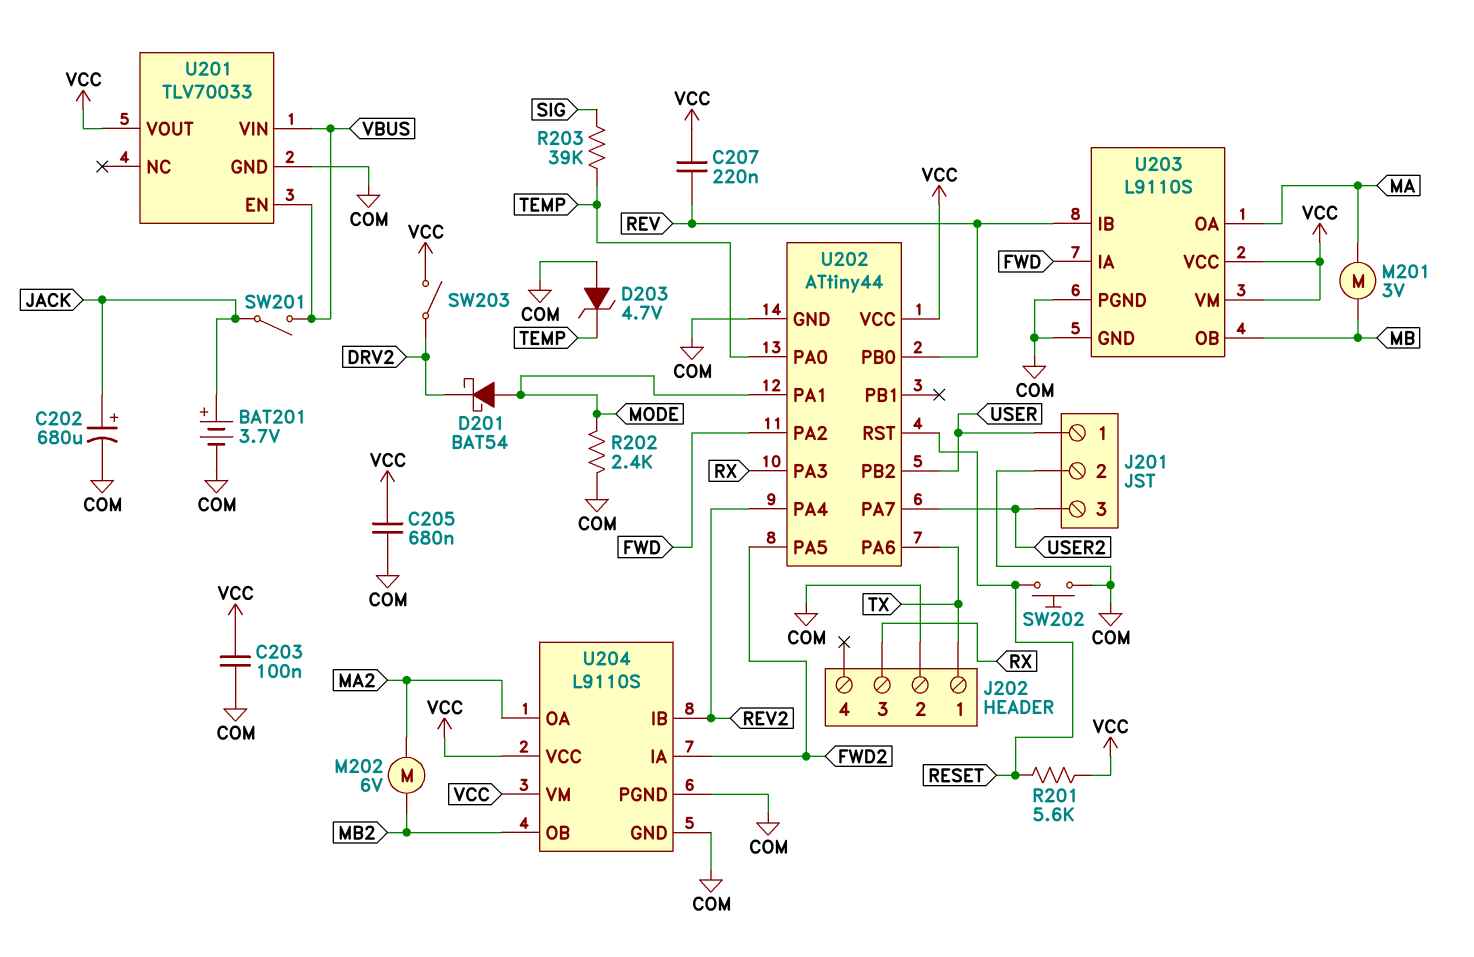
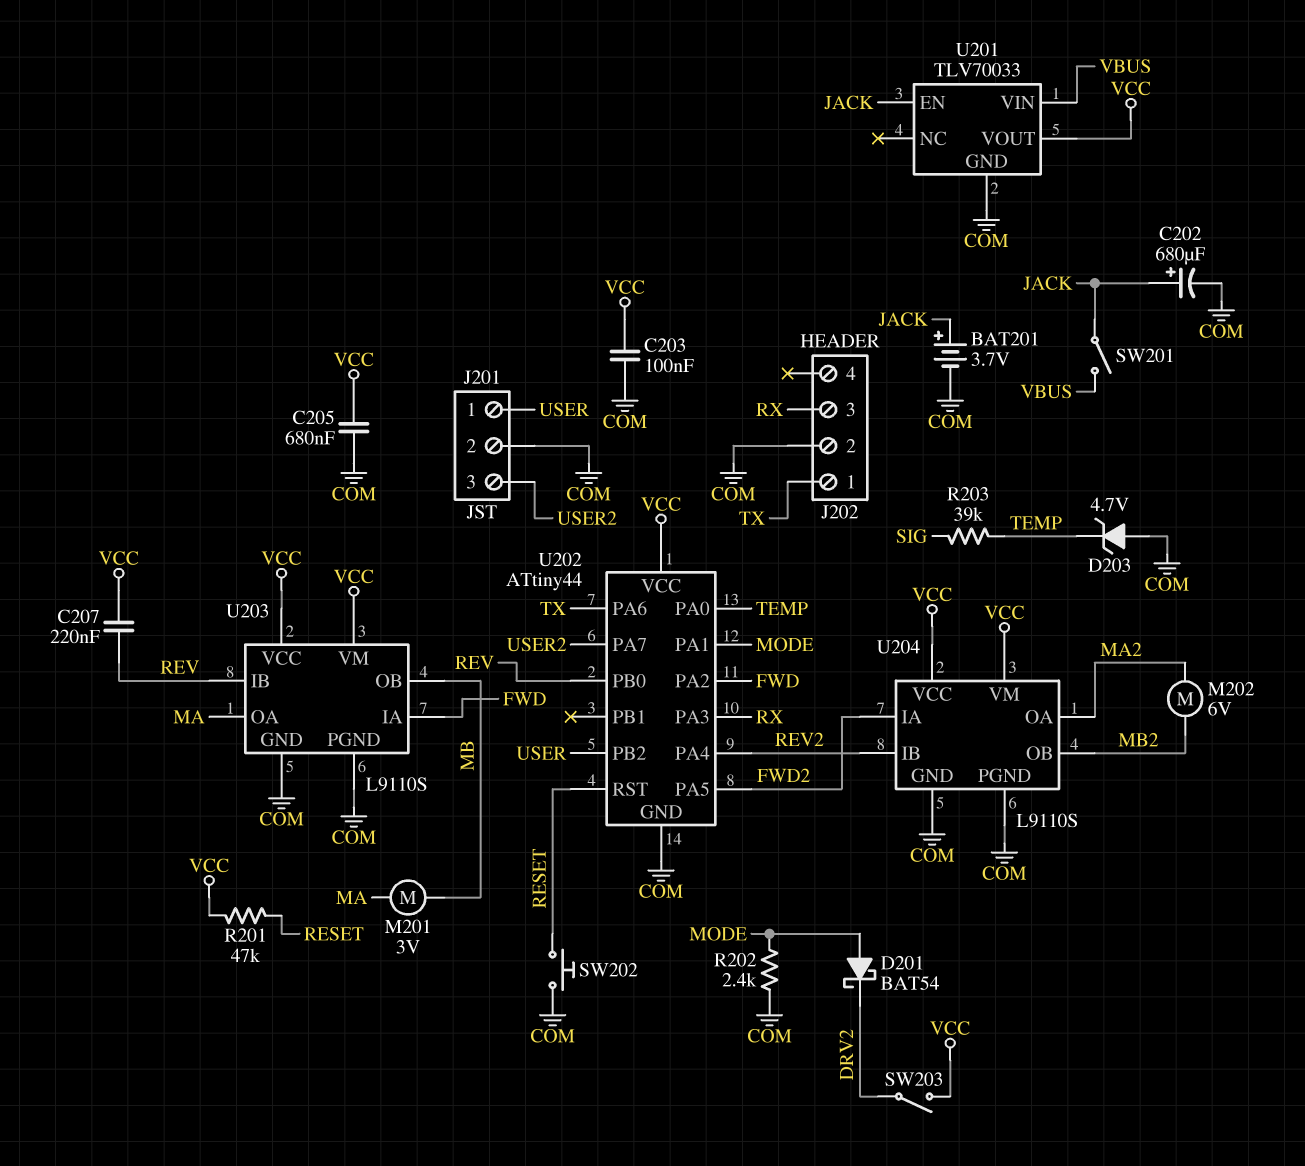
R201: 5.6k (RESET, VCC) -> 47k (RESET, VCC)
U201 pin EN: VBUS -> JACK

